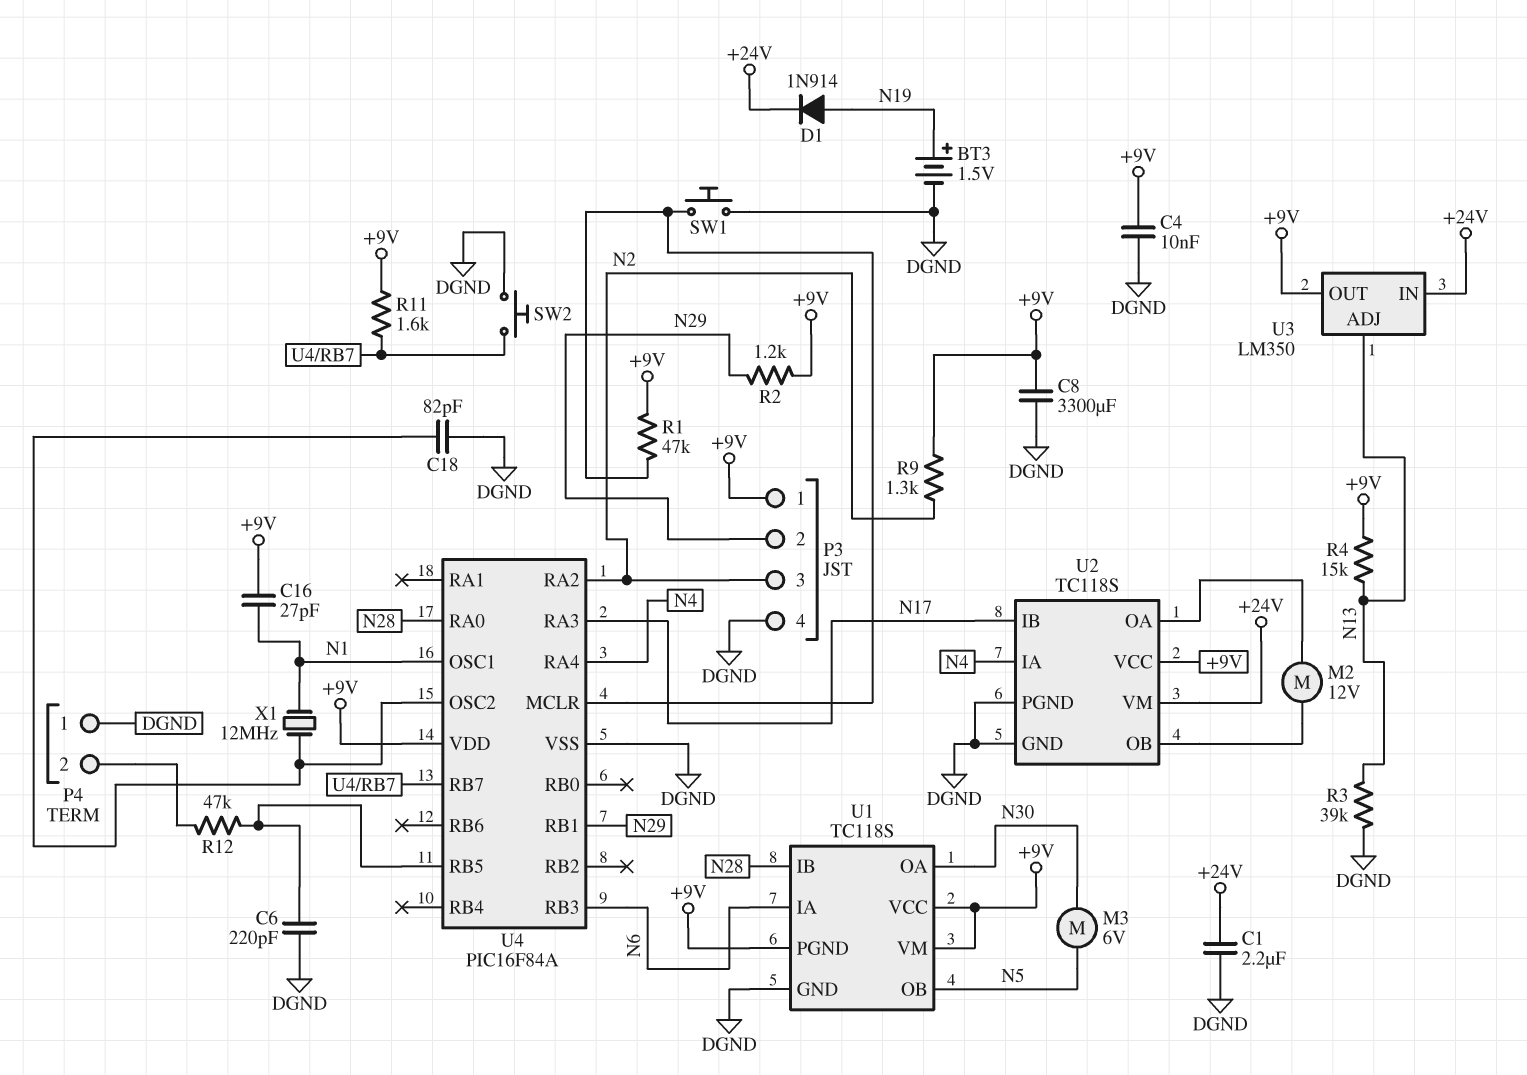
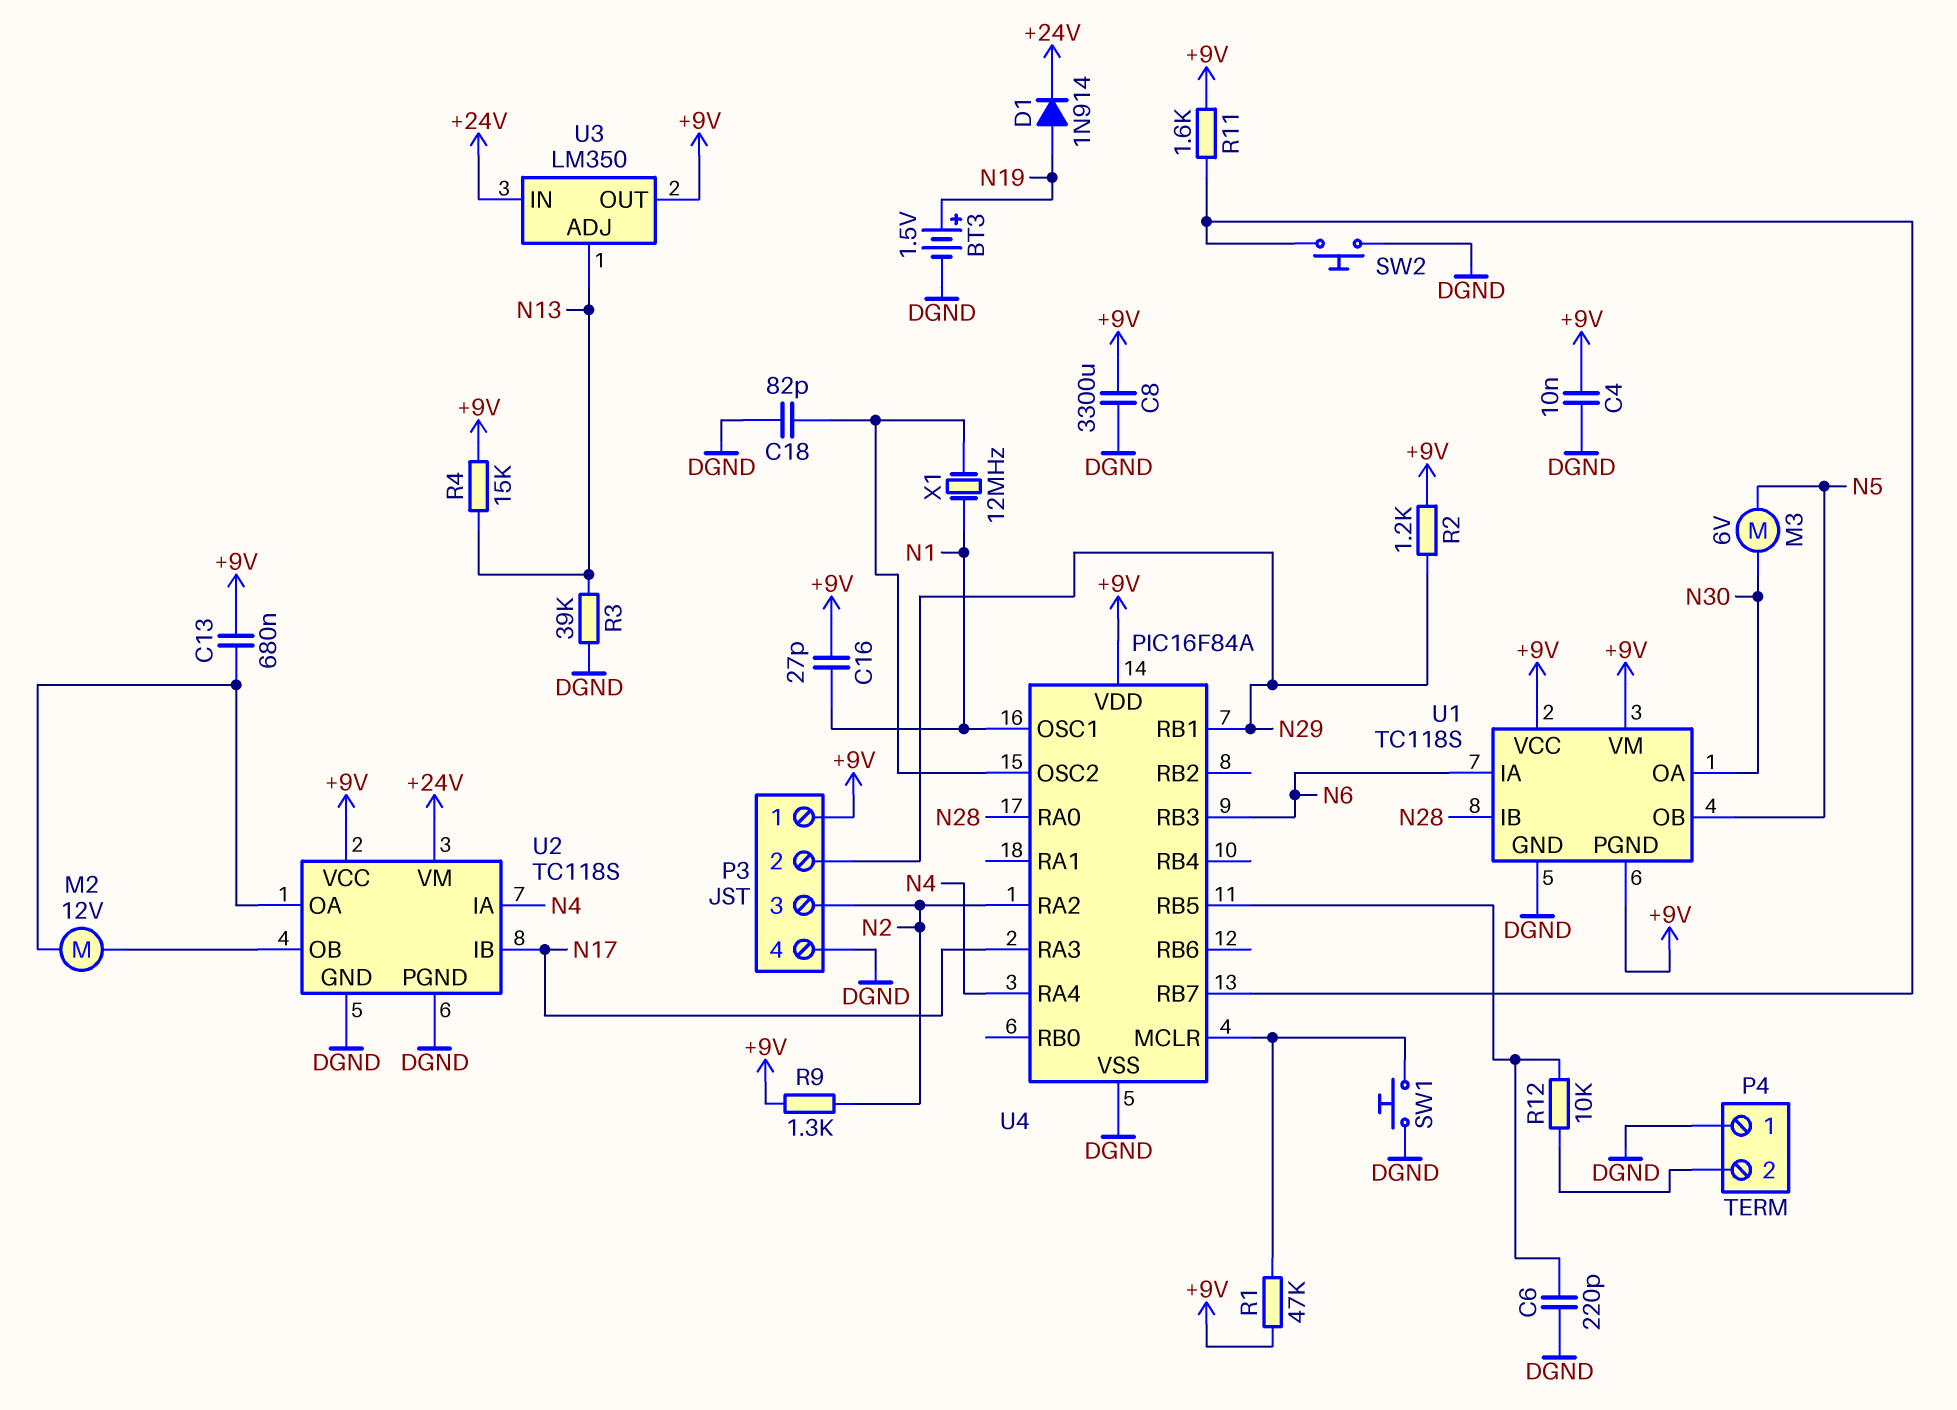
C1: 2.2uF (+24V, DGND) -> none
C13: none -> 680nF (+9V, U2/OA)
R12: 47k (P4/2, U4/RB5) -> 10k (P4/2, U4/RB5)

